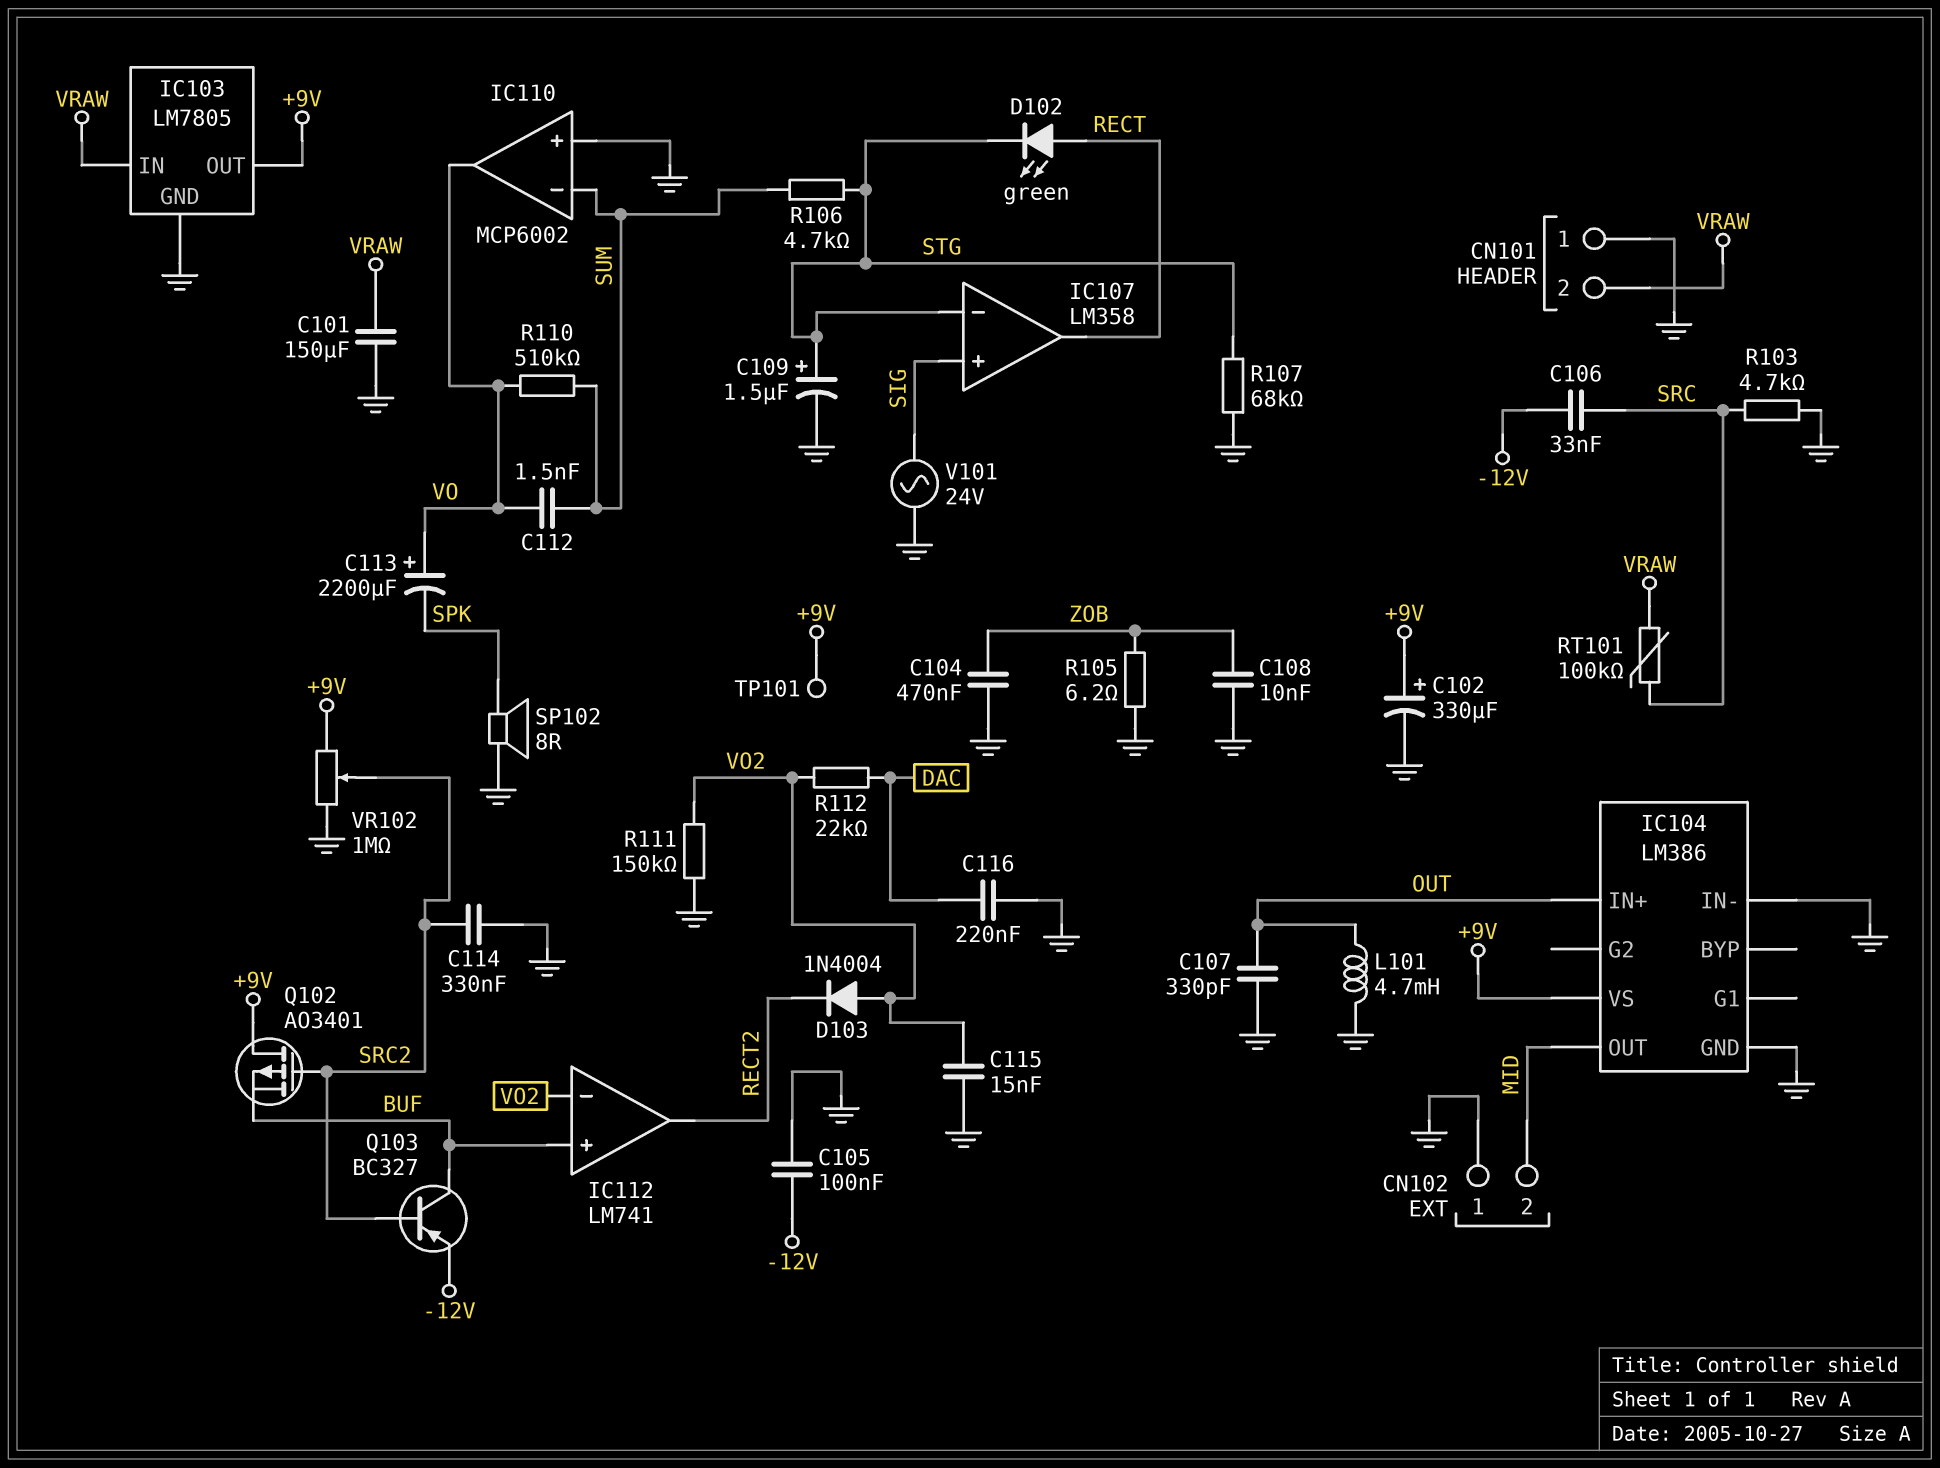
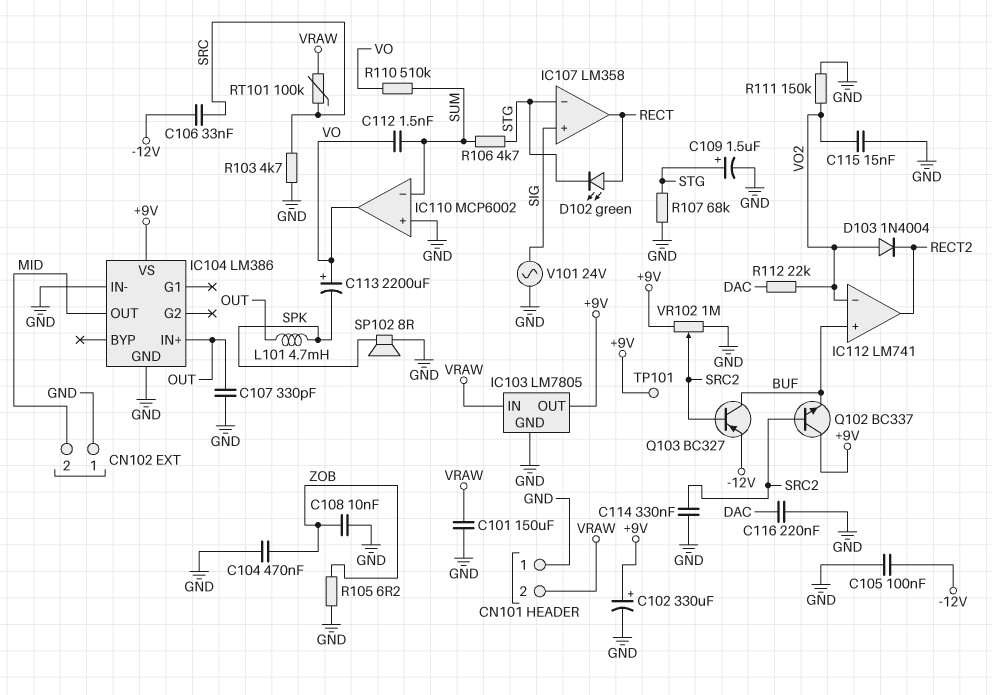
L101: 4.7mH (GND, OUT) -> 4.7mH (OUT, SPK)
Q102: PMOS AO3401 (G SRC2, D +9V, S BUF) -> NPN BC337 (B SRC2, C +9V, E BUF)

